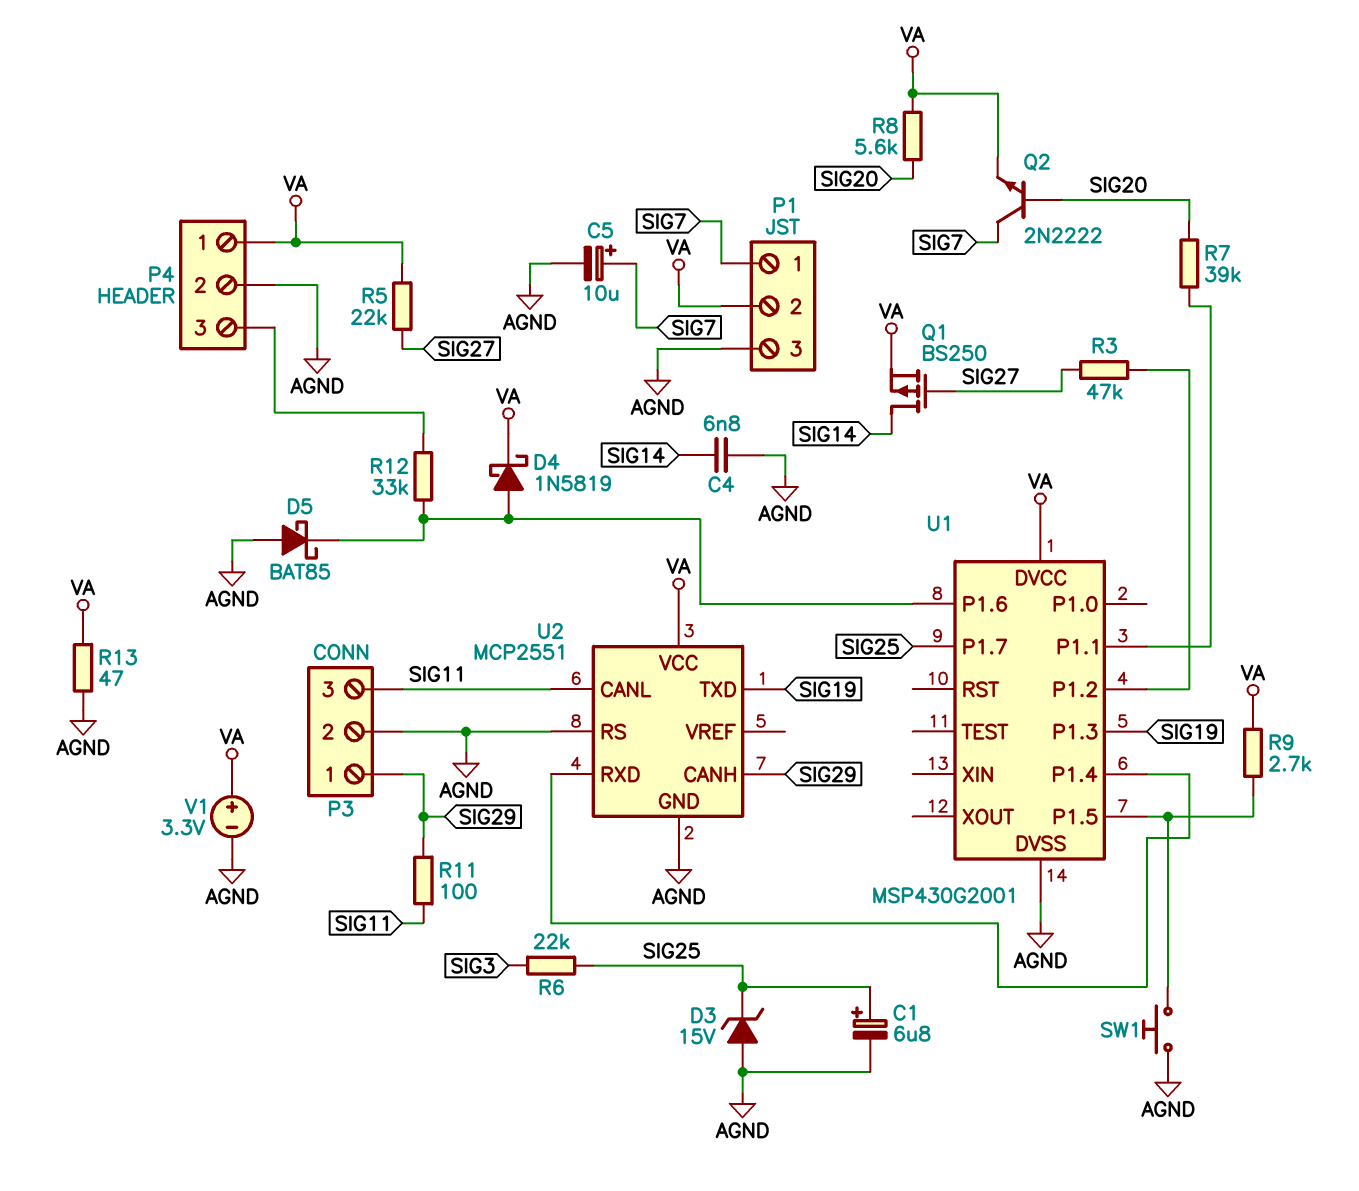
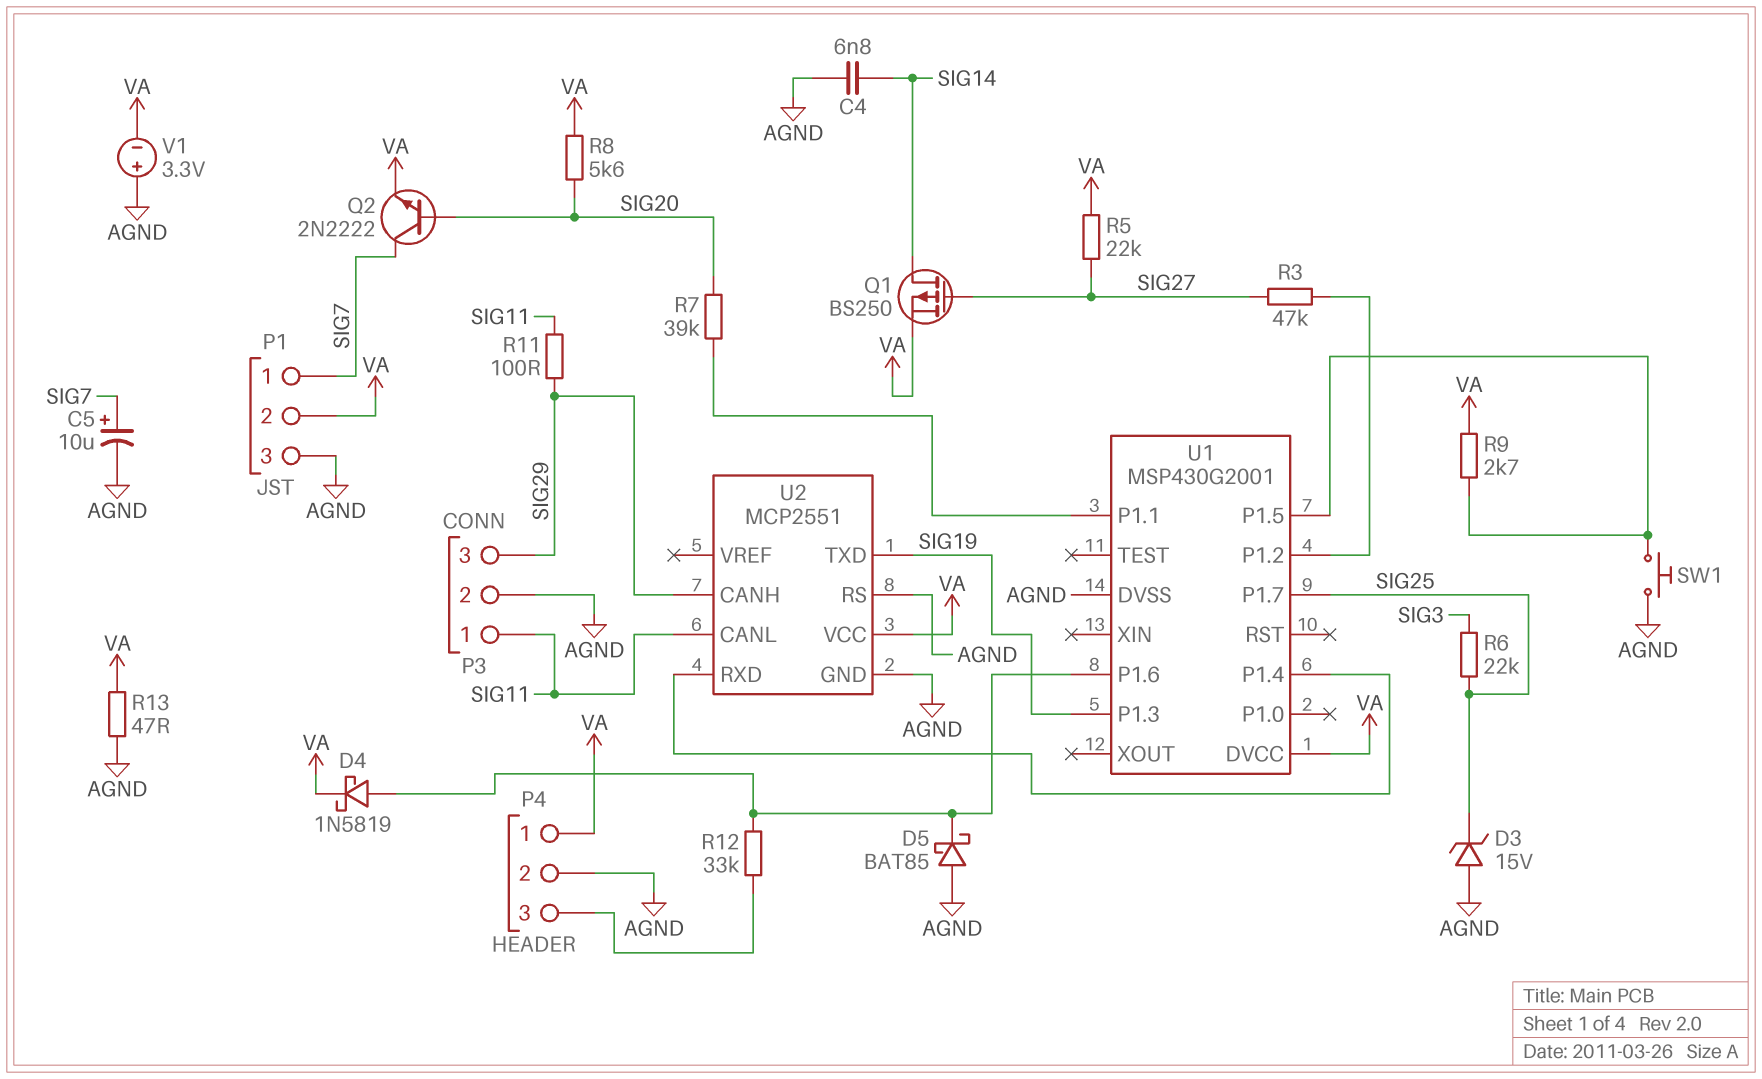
C1: 6.8uF (plus SIG25, minus AGND) -> none
P3 pin 1: SIG29 -> SIG11
P3 pin 3: SIG11 -> SIG29
V1: 3.3V (plus VA, minus AGND) -> 3.3V (plus AGND, minus VA)

